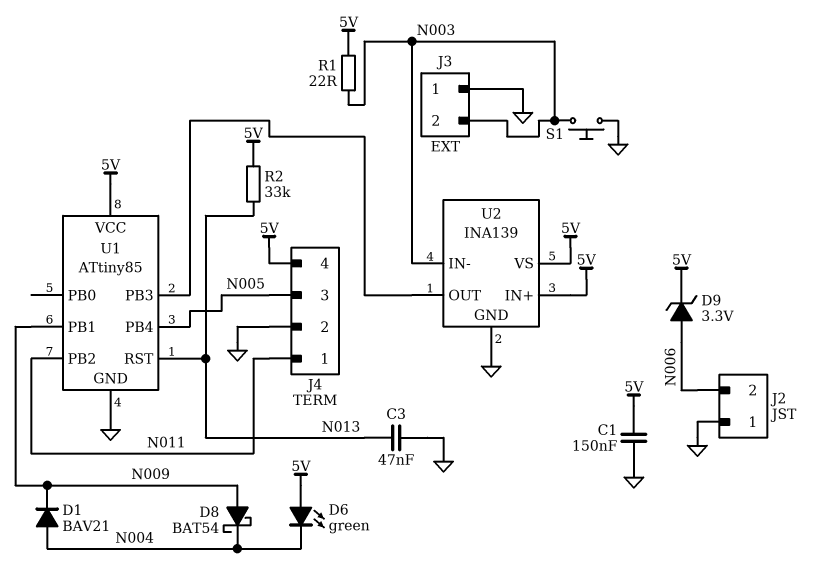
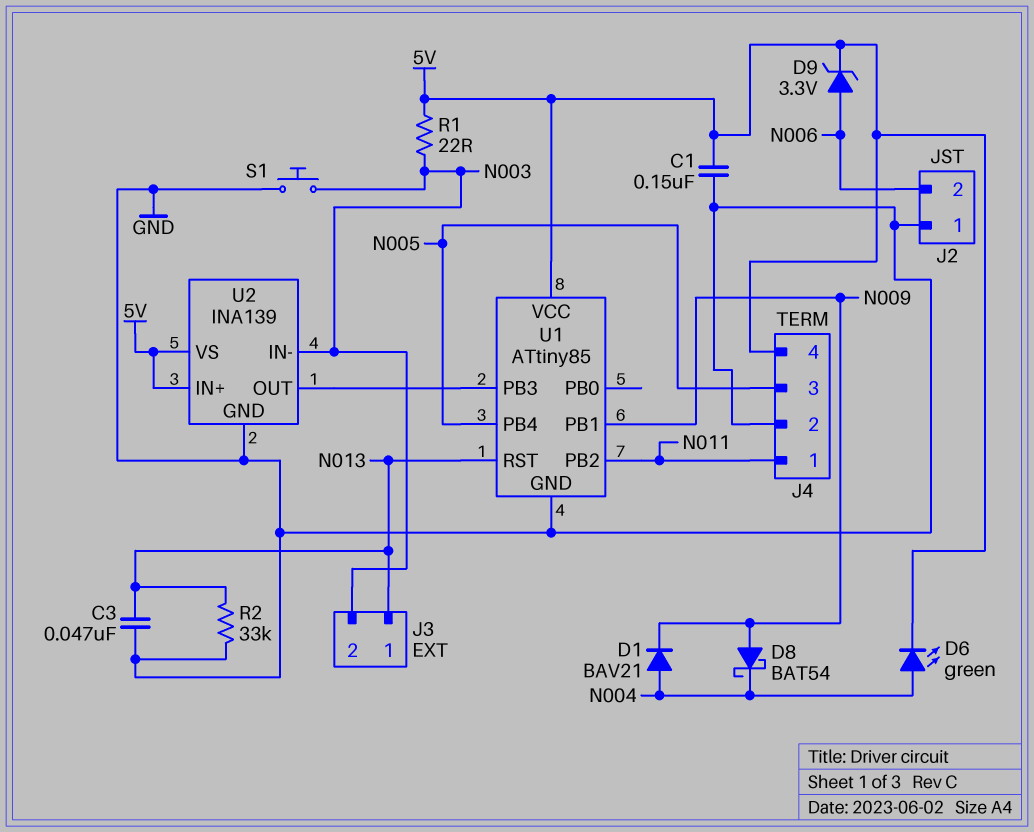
D6: LED green (A 5V, K N004) -> LED green (A N004, K 5V)
J3 pin 1: GND -> N013
R2: 33k (5V, N013) -> 33k (GND, N013)

